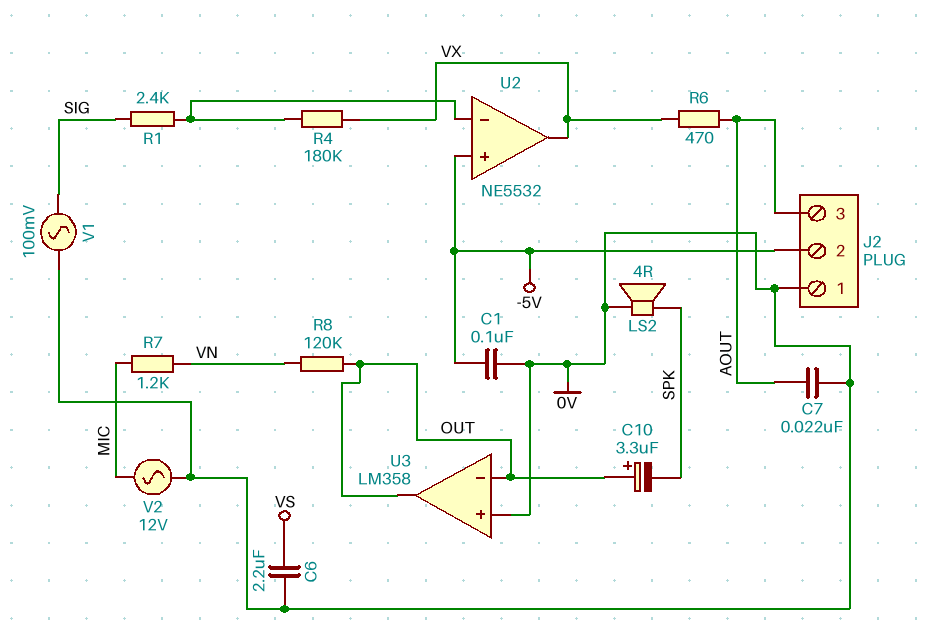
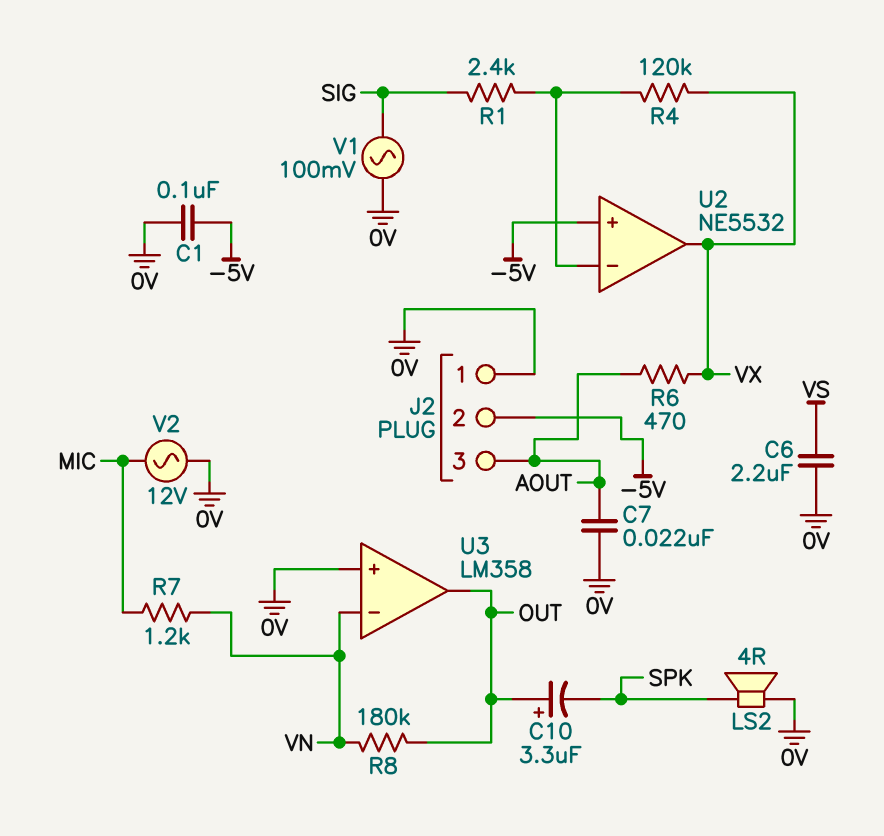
R4: 180k (U2/in-, VX) -> 120k (U2/in-, VX)
R8: 120k (OUT, VN) -> 180k (OUT, VN)
U3 pin in-: OUT -> VN

